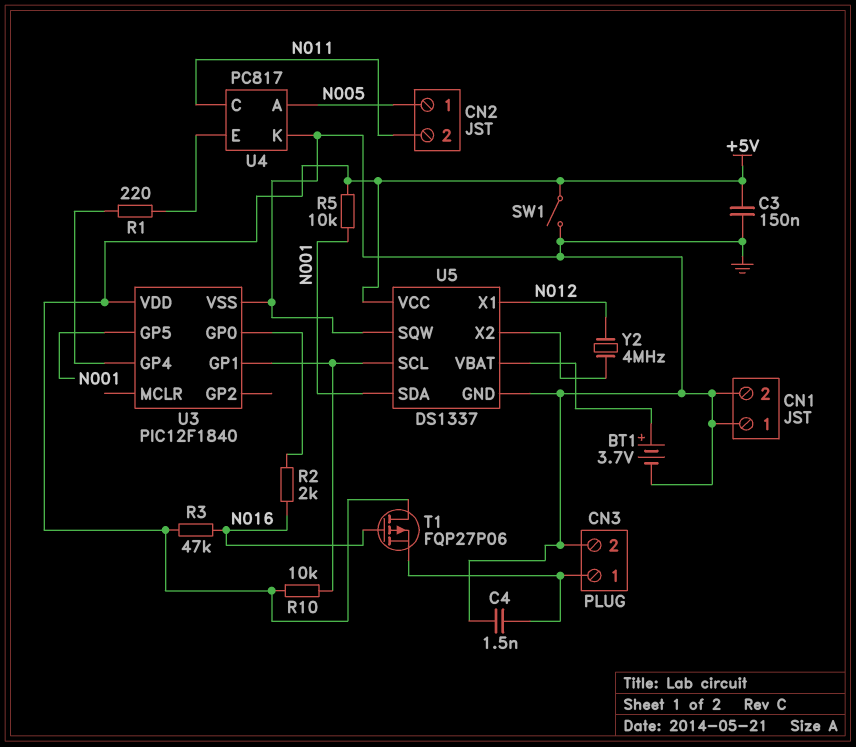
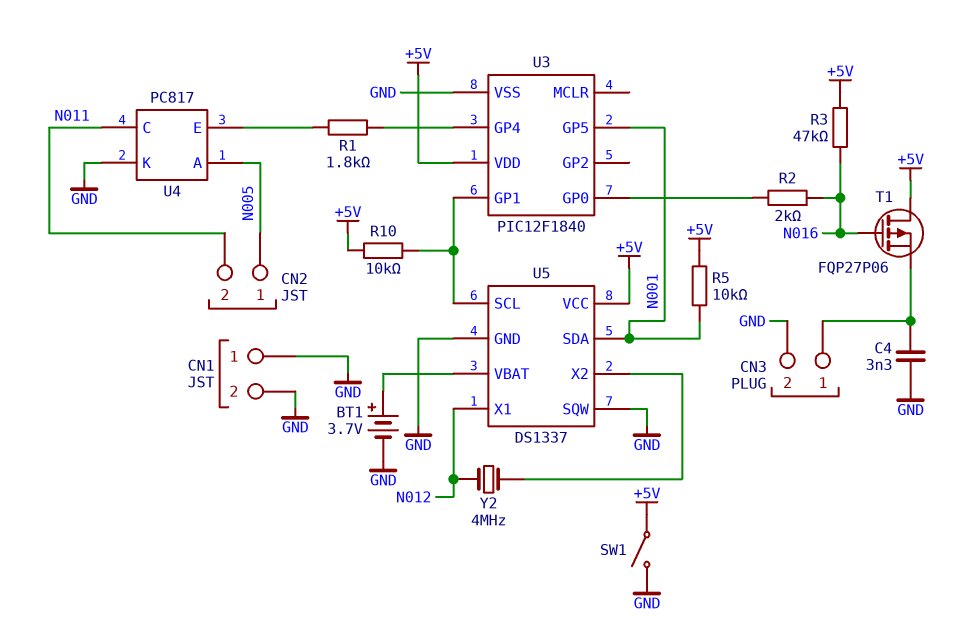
C3: 150nF (+5V, GND) -> none
C4: 1.5nF (CN3/1, GND) -> 3.3nF (CN3/1, GND)
R1: 220 (U3/GP4, U4/E) -> 1.8k (U3/GP4, U4/E)

